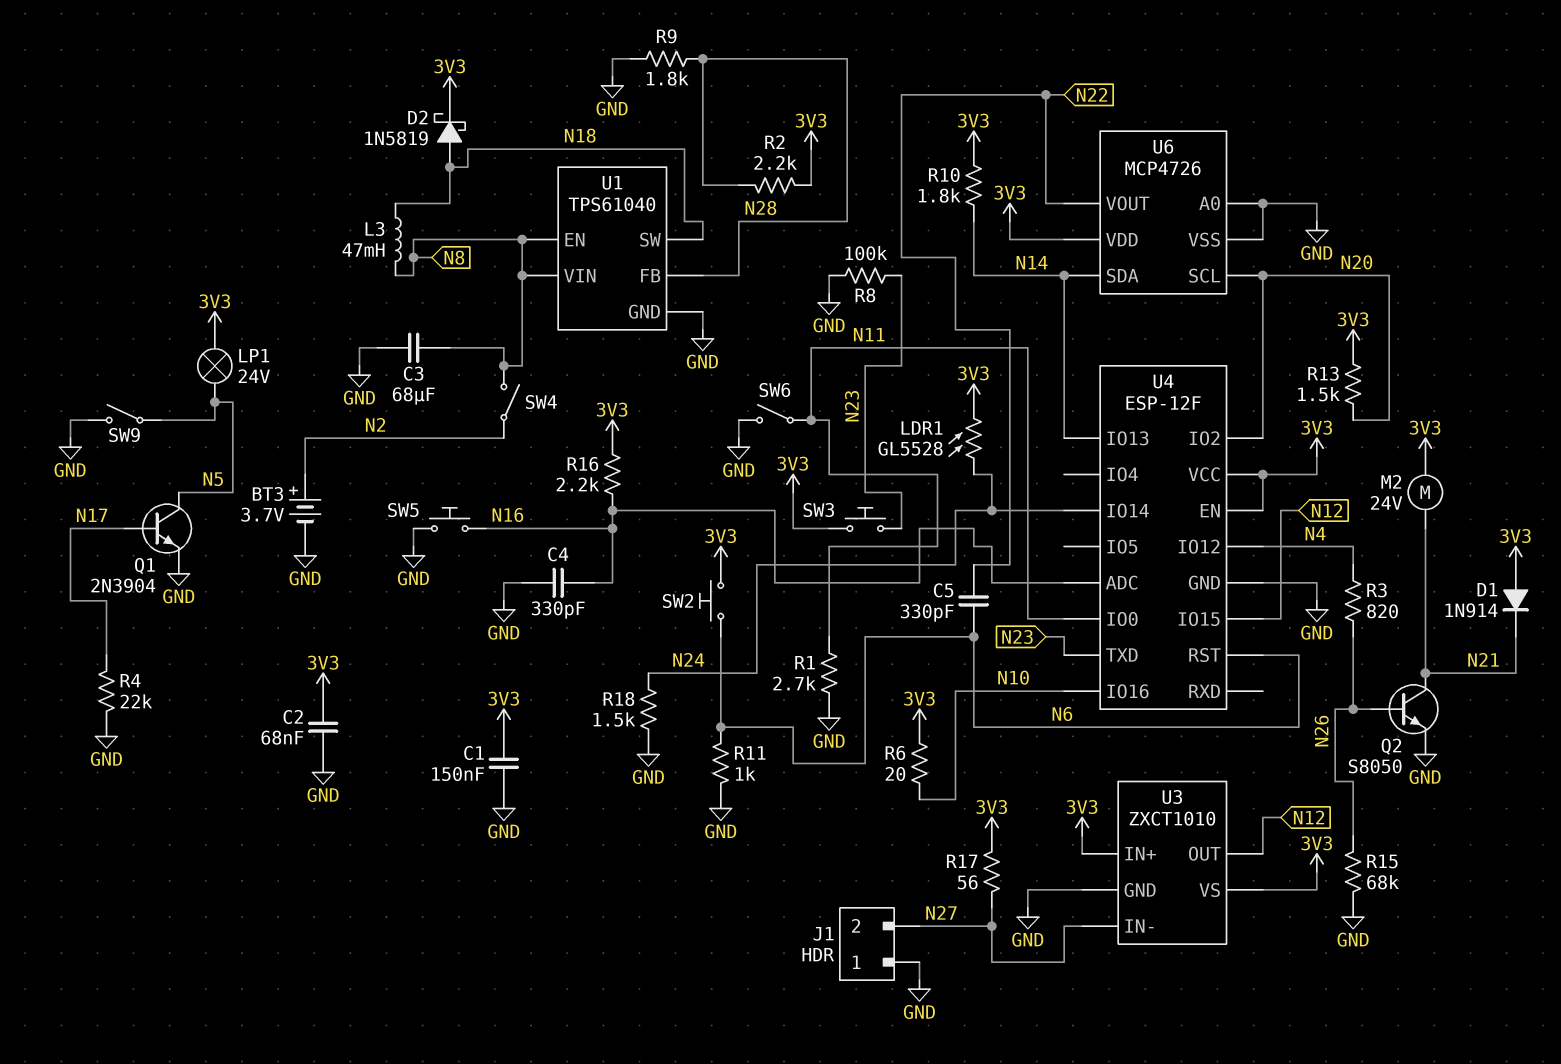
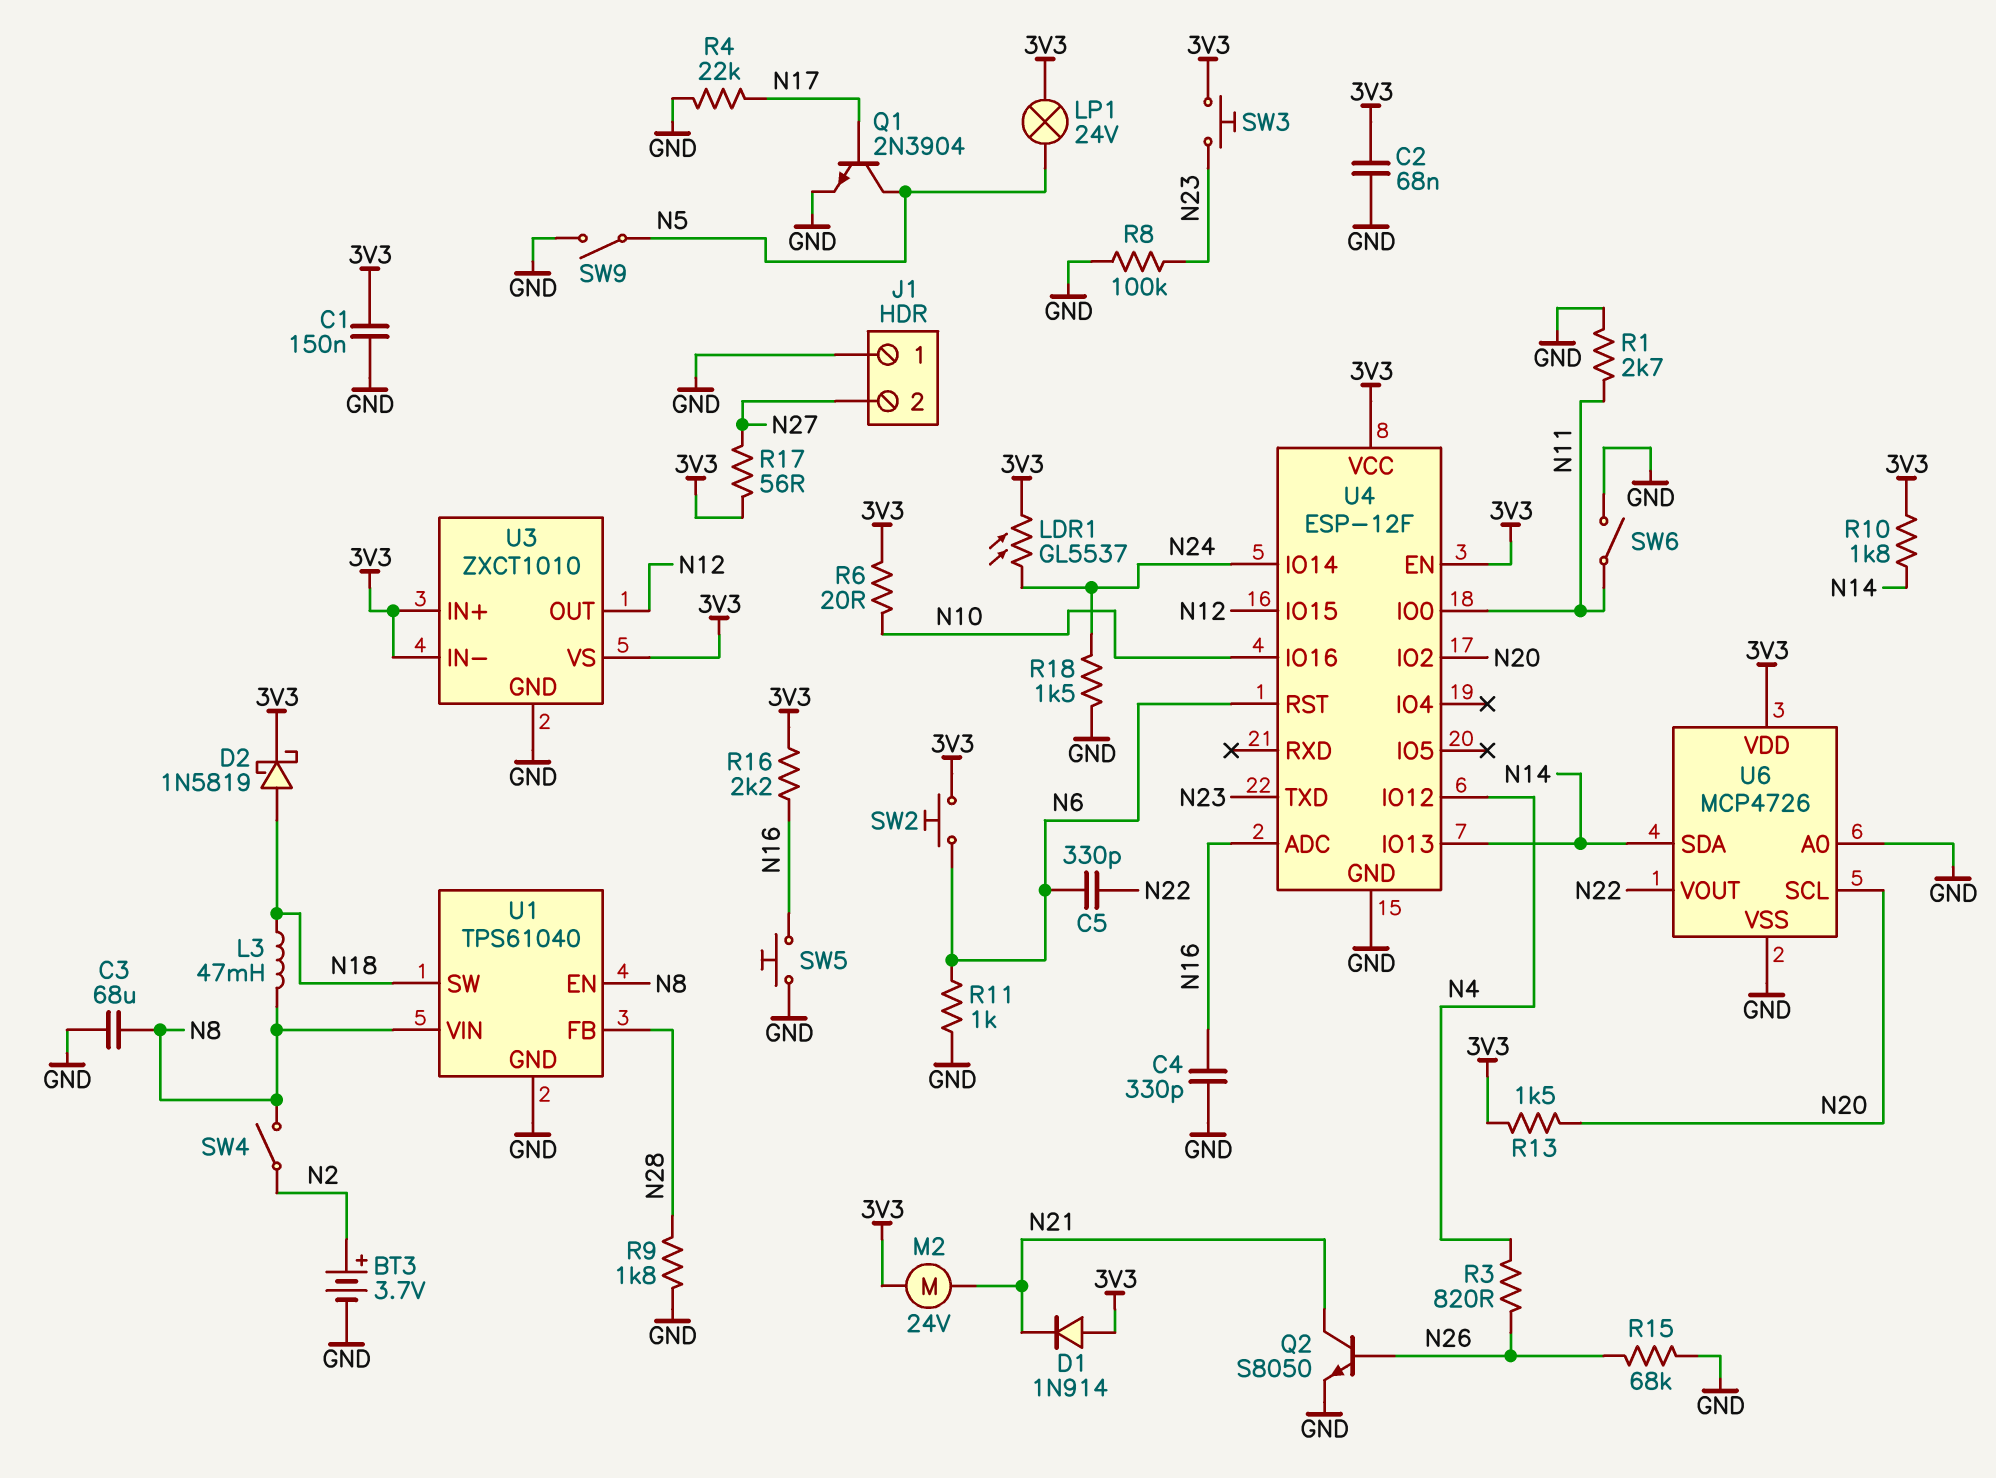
LDR1: GL5528 (3V3, N24) -> GL5537 (3V3, N24)
R2: 2.2k (3V3, N28) -> none
U3 pin IN-: N27 -> 3V3

